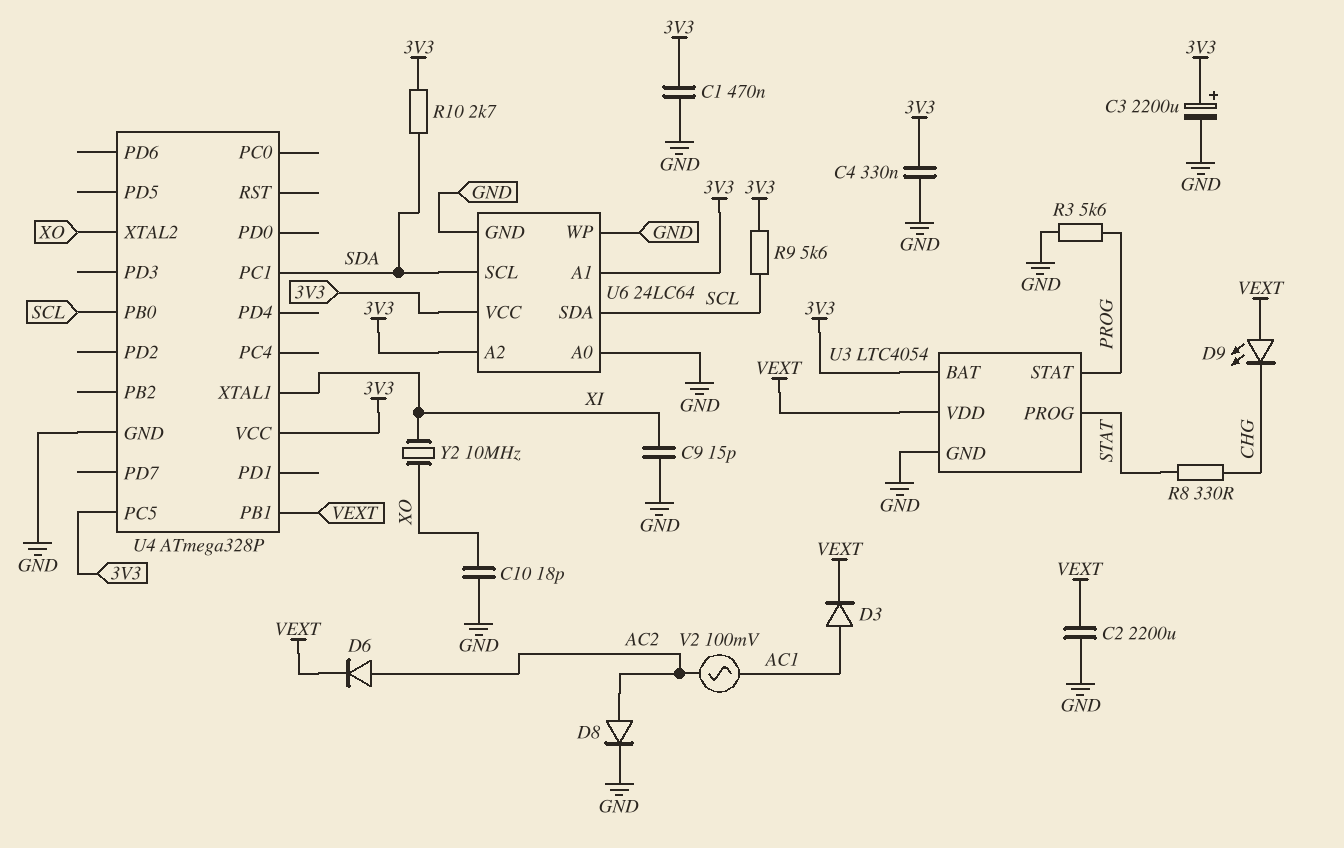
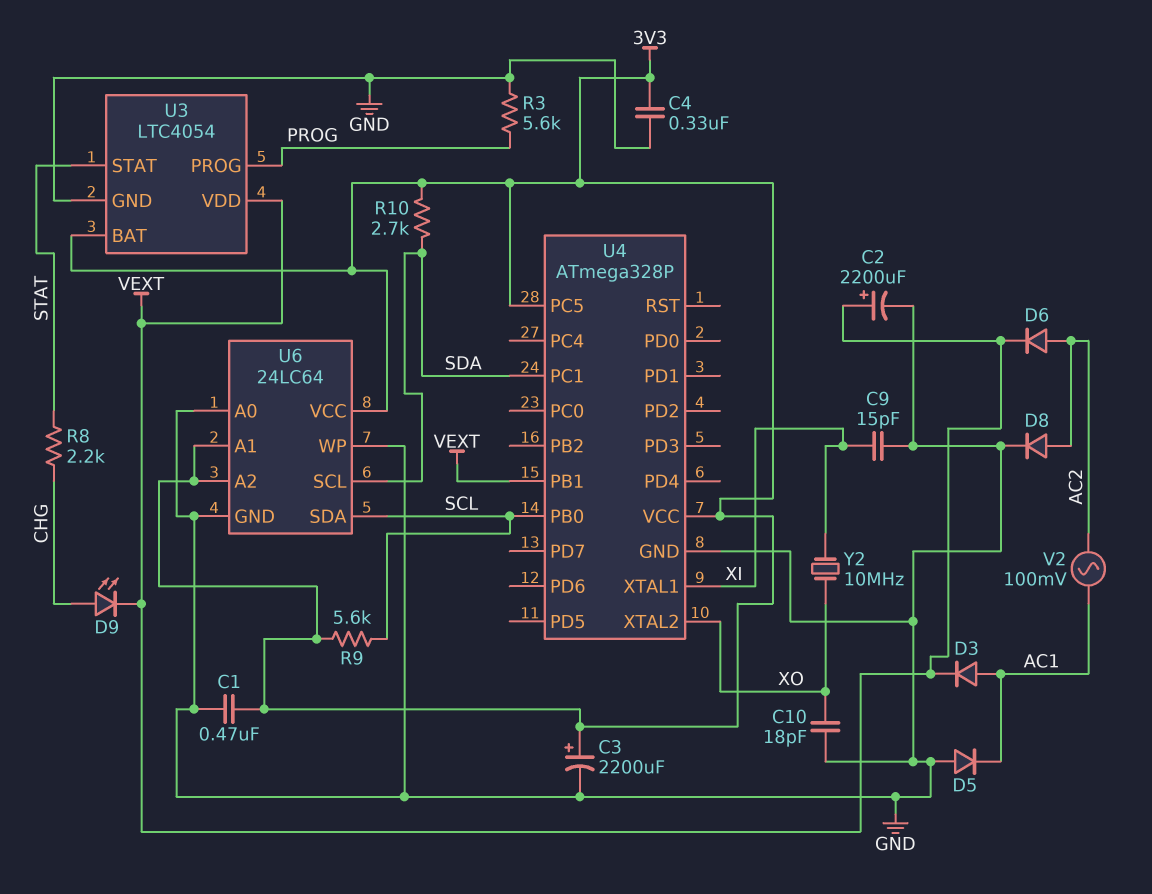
C2: 2200uF (GND, VEXT) -> 2200uF (plus VEXT, minus GND)
D5: none -> diode (A GND, K AC1)
D9: LED (A VEXT, K CHG) -> LED (A CHG, K VEXT)
R8: 330 (CHG, STAT) -> 2.2k (CHG, STAT)
U3 pin PROG: STAT -> PROG
U3 pin STAT: PROG -> STAT

